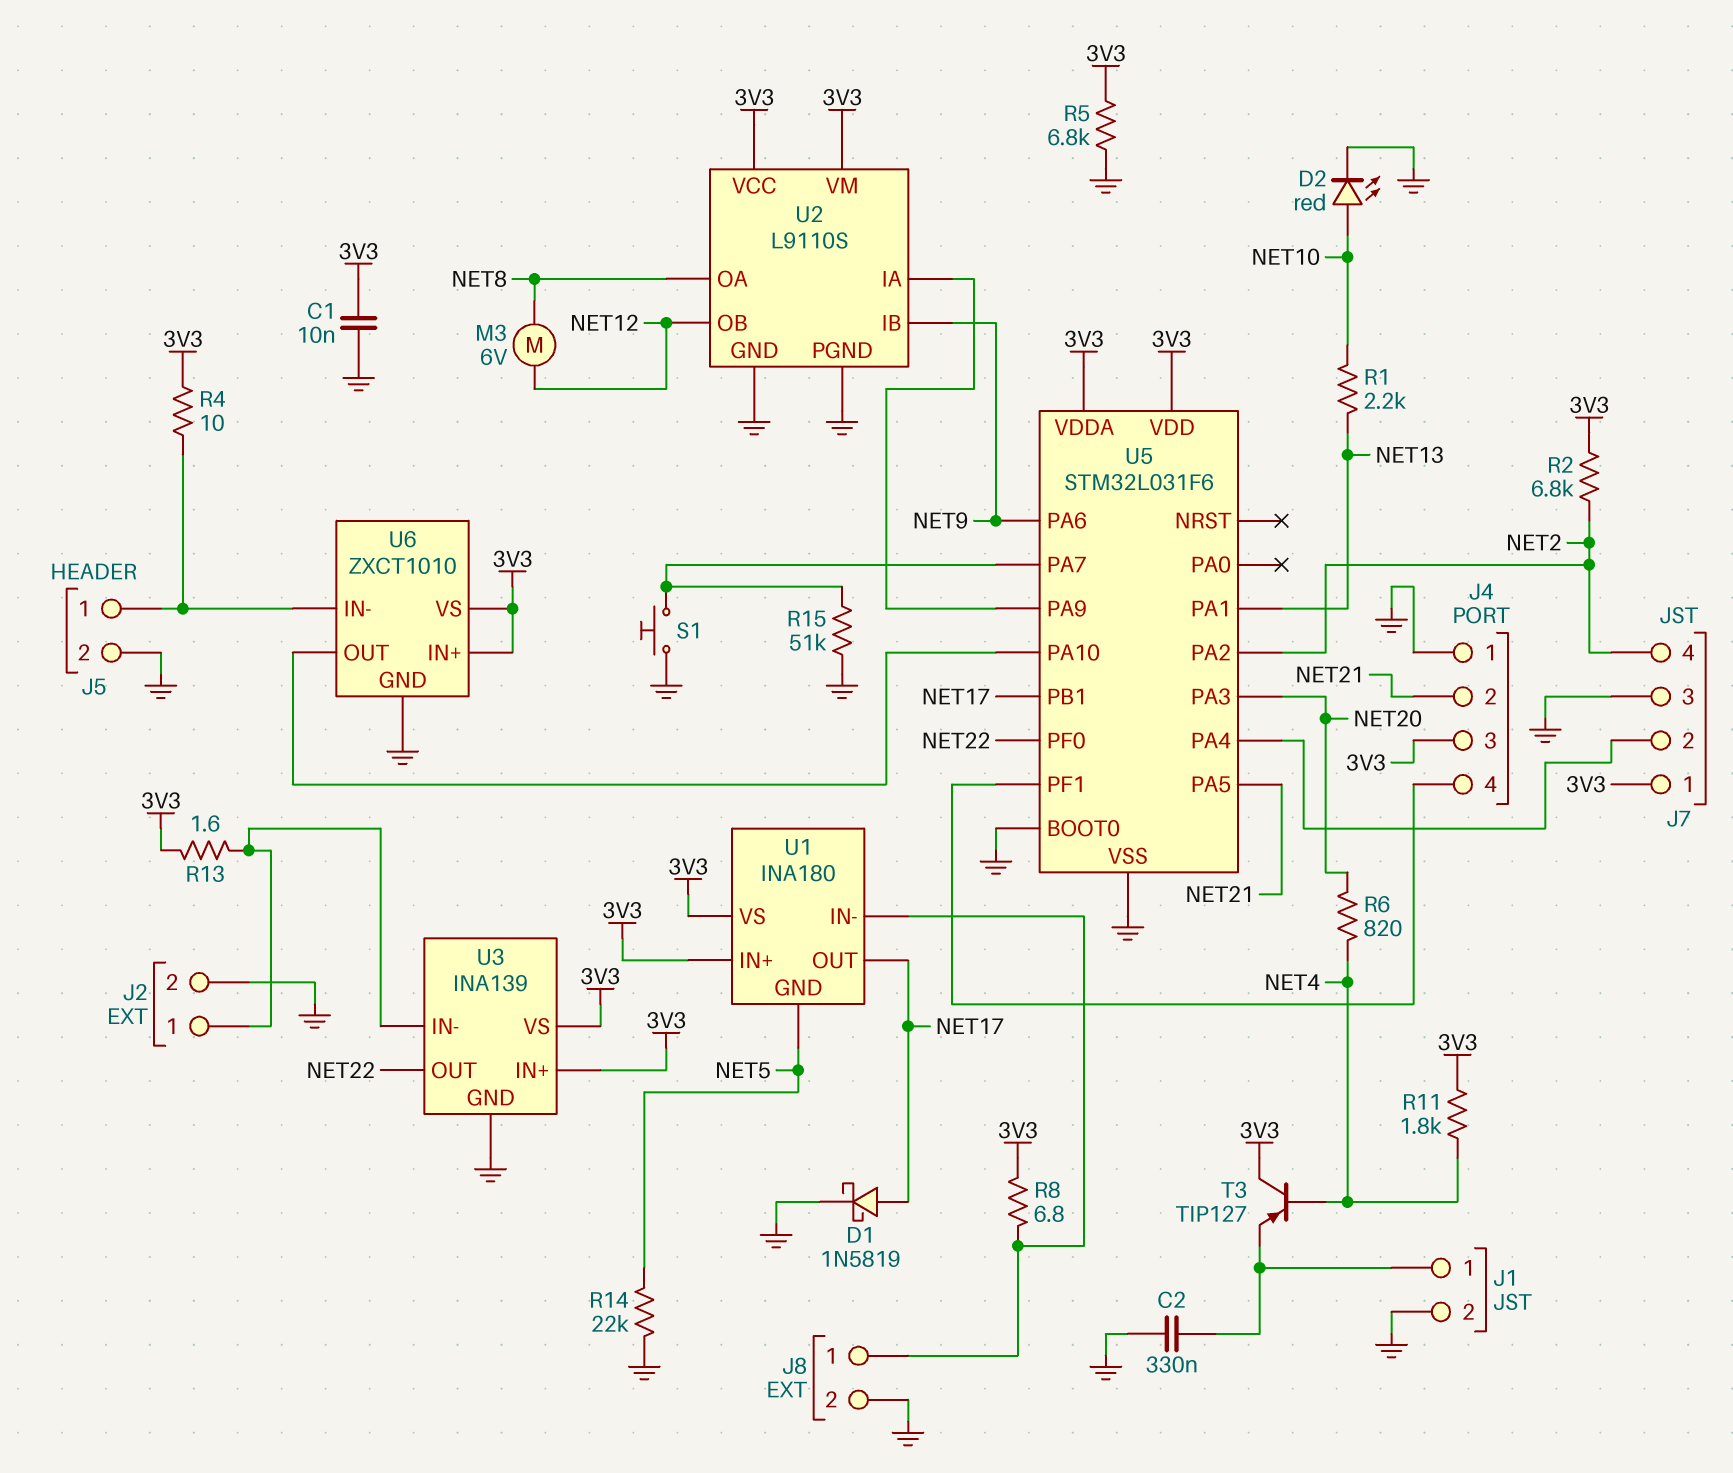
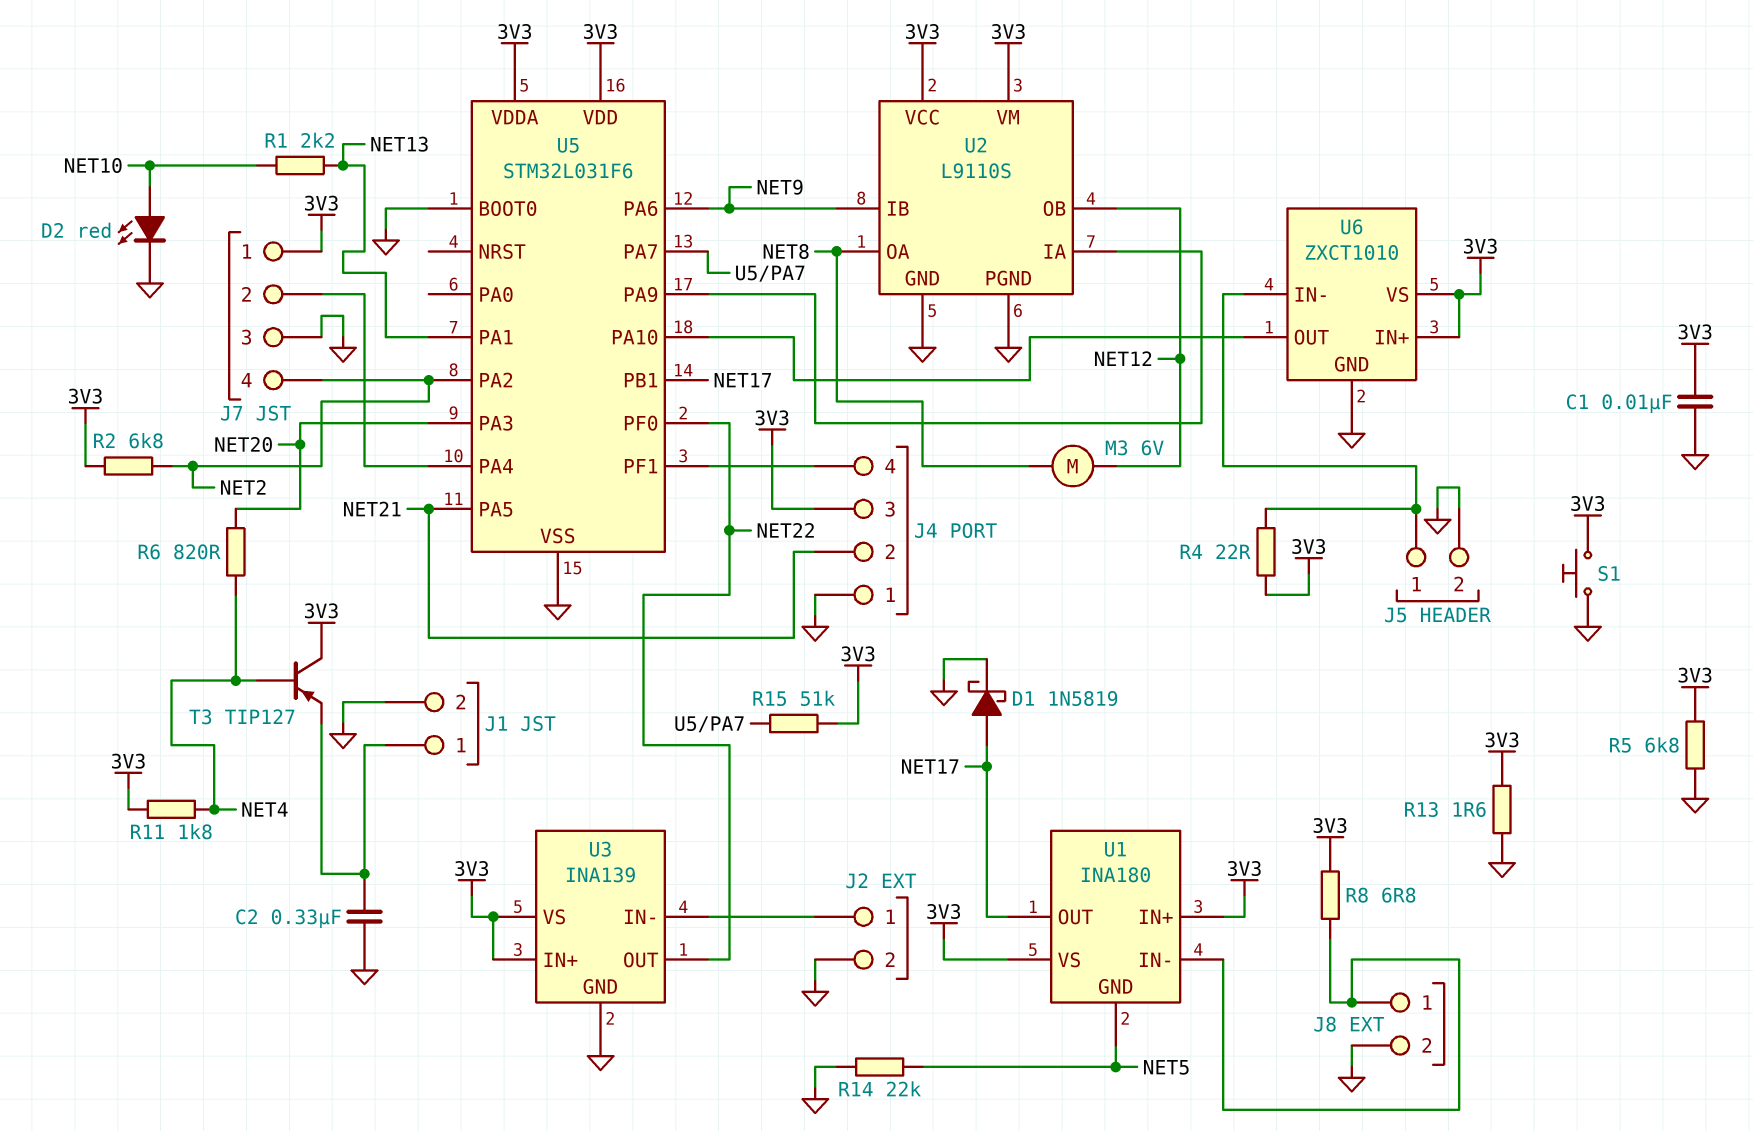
R4: 10 (3V3, J5/1) -> 22 (3V3, J5/1)
R13: 1.6 (3V3, J2/1) -> 1.6 (3V3, GND)
R15: 51k (GND, U5/PA7) -> 51k (3V3, U5/PA7)
S1: button (GND, U5/PA7) -> button (3V3, GND)

